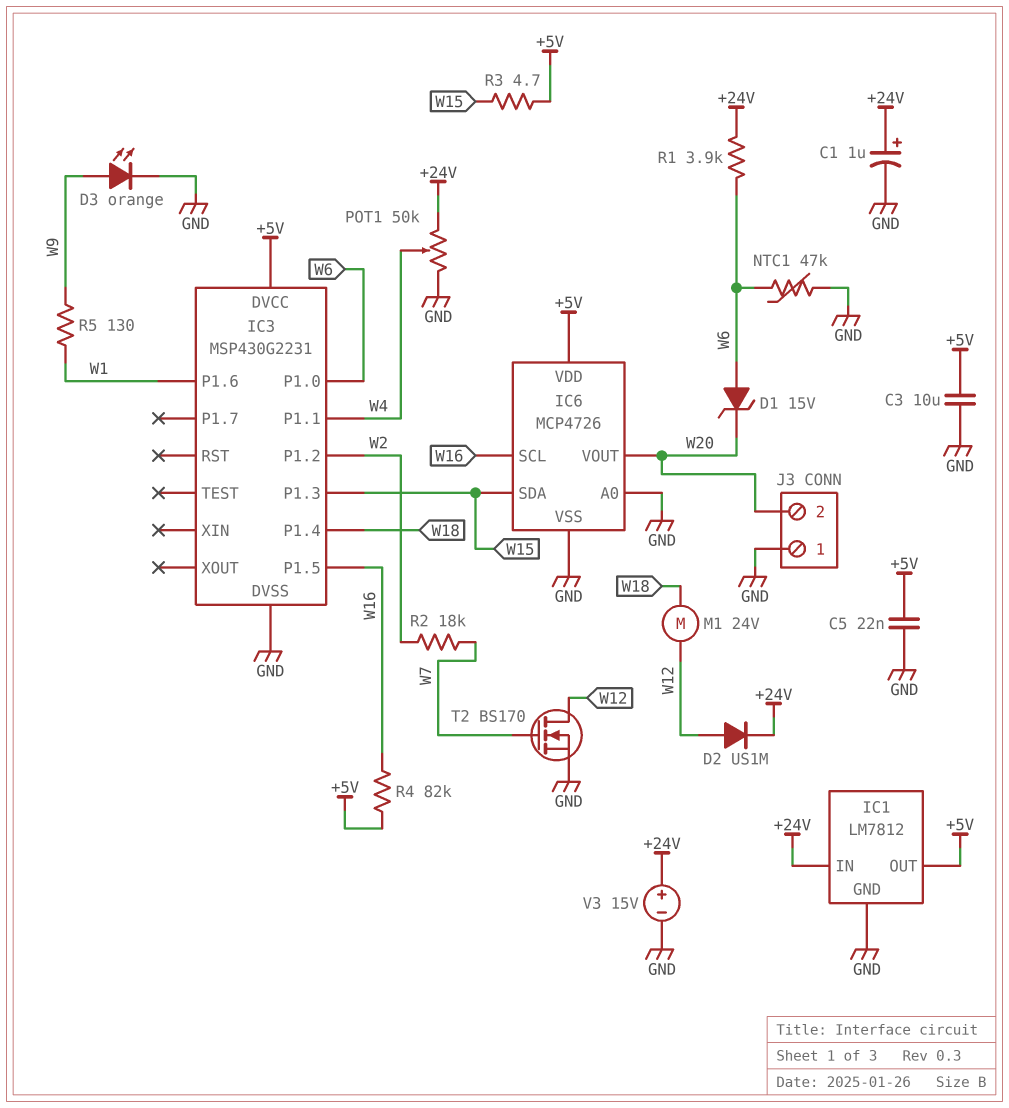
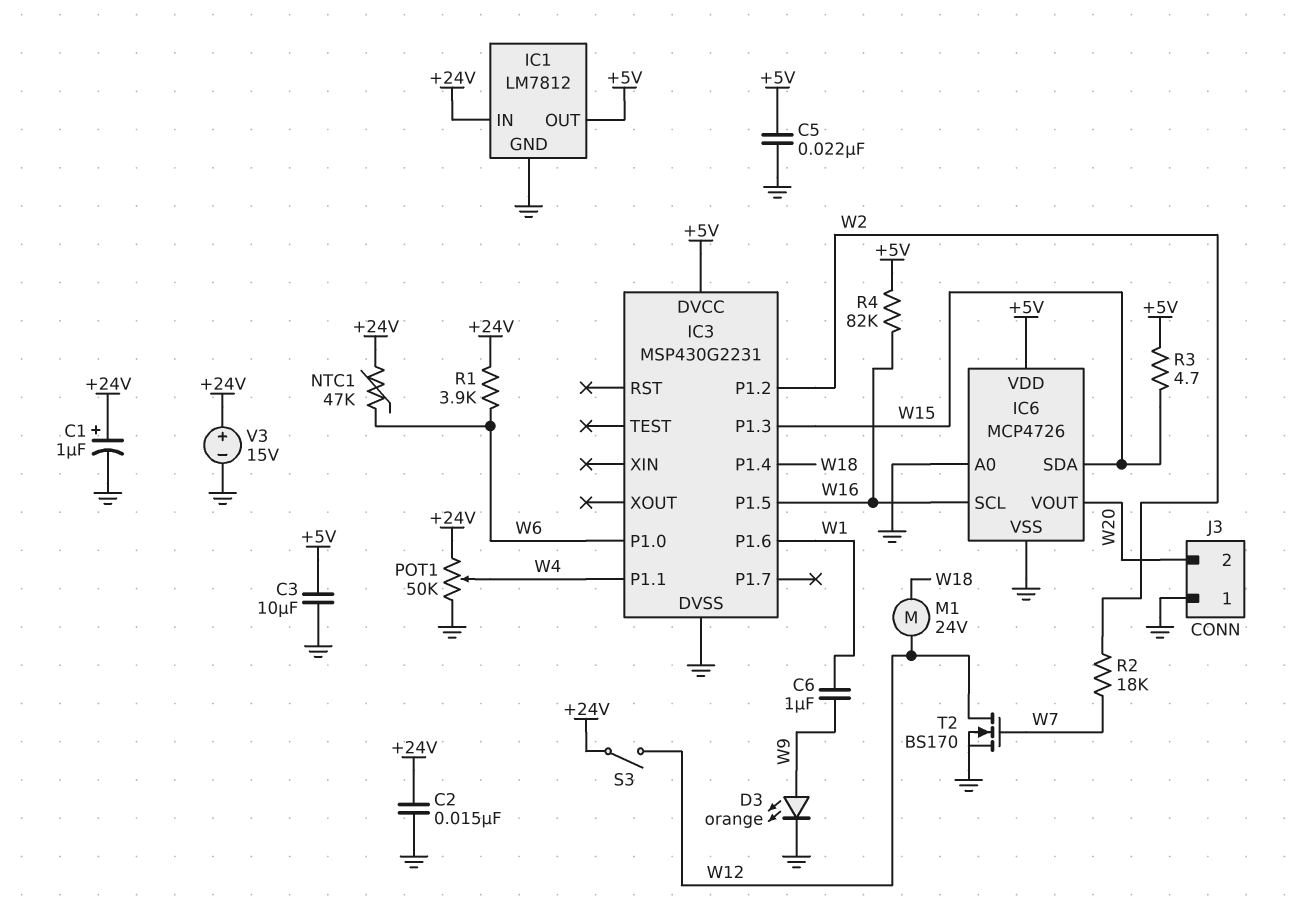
C2: none -> 15nF (+24V, GND)
C6: none -> 1uF (W1, W9)
D1: zener 15V (A W6, K W20) -> none
D2: diode US1M (A W12, K +24V) -> none
NTC1: 47k (GND, W6) -> 47k (+24V, W6)
R5: 130 (W1, W9) -> none
S3: none -> switch (+24V, W12)

